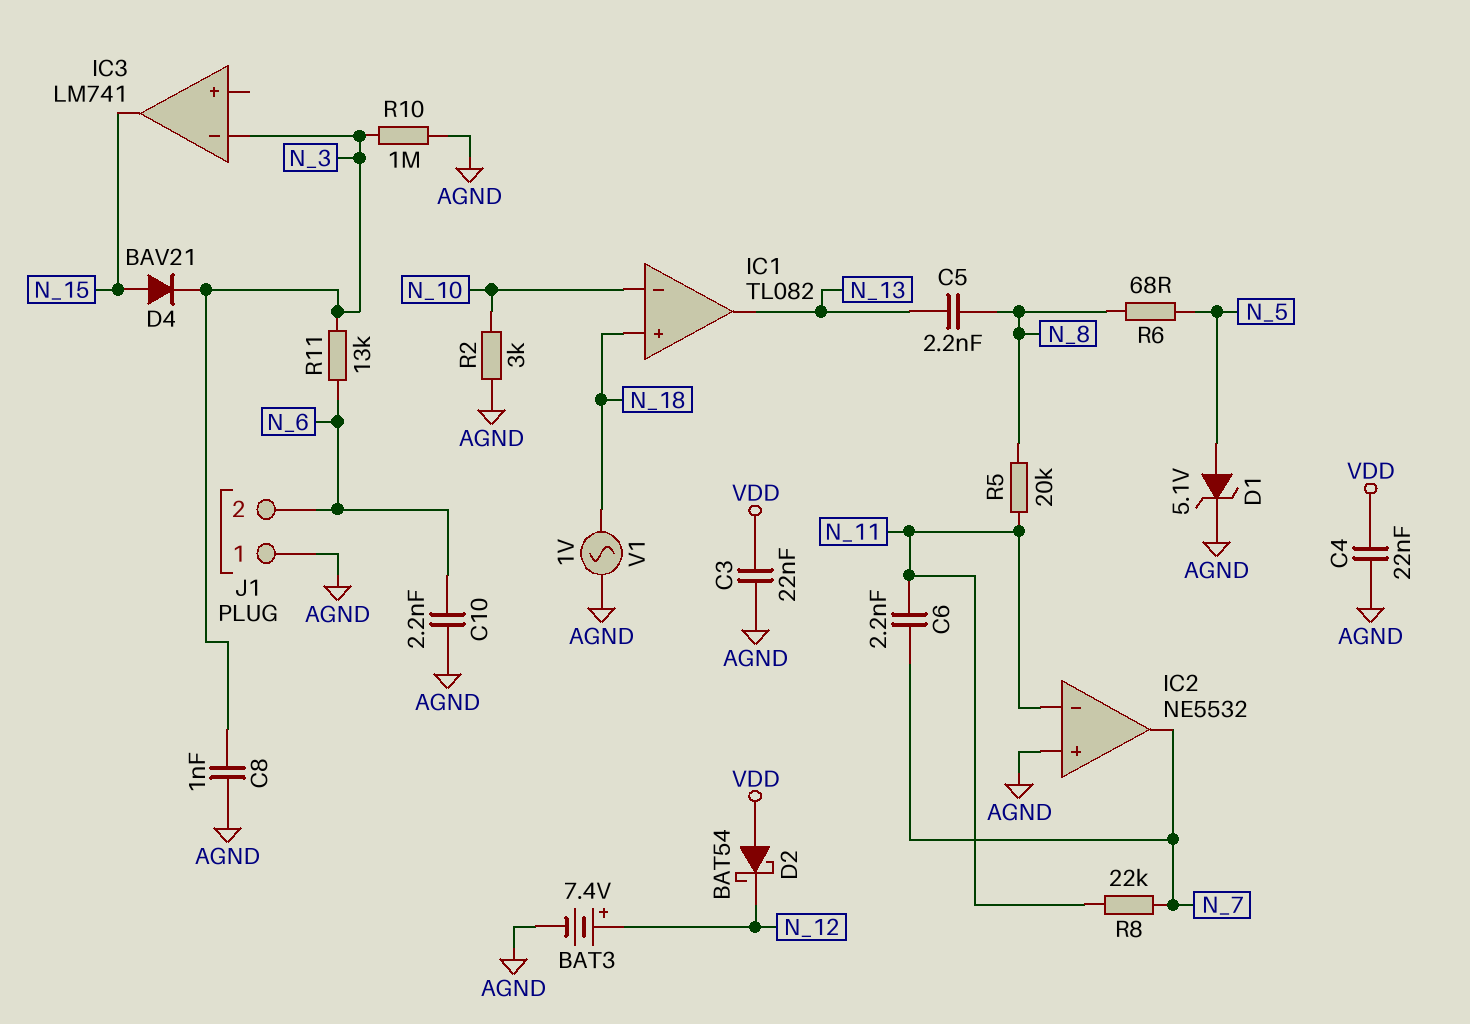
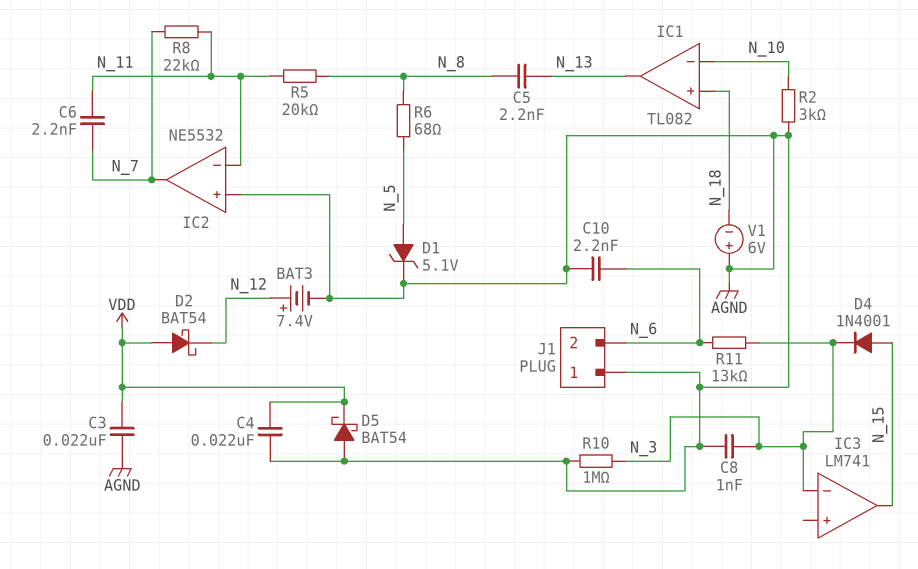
D4: diode BAV21 (A N_15, K N_3) -> diode 1N4001 (A N_15, K N_3)
D5: none -> schottky BAT54 (A AGND, K VDD)
V1: AC 1V (AGND, N_18) -> 6V (plus AGND, minus N_18)

